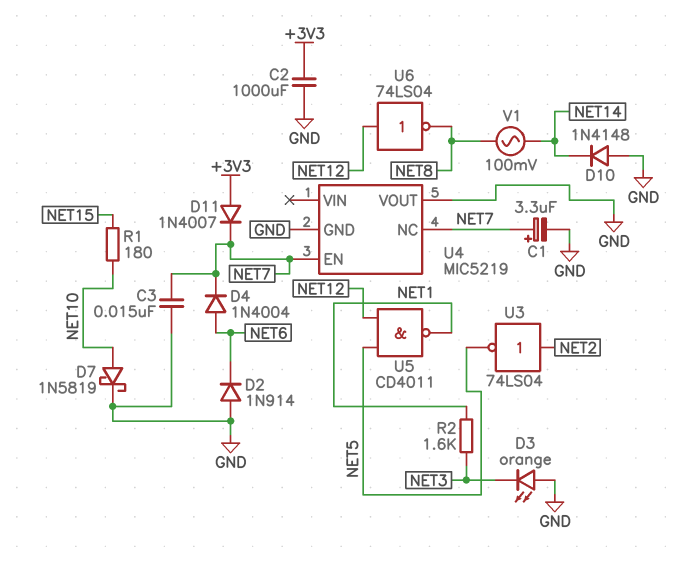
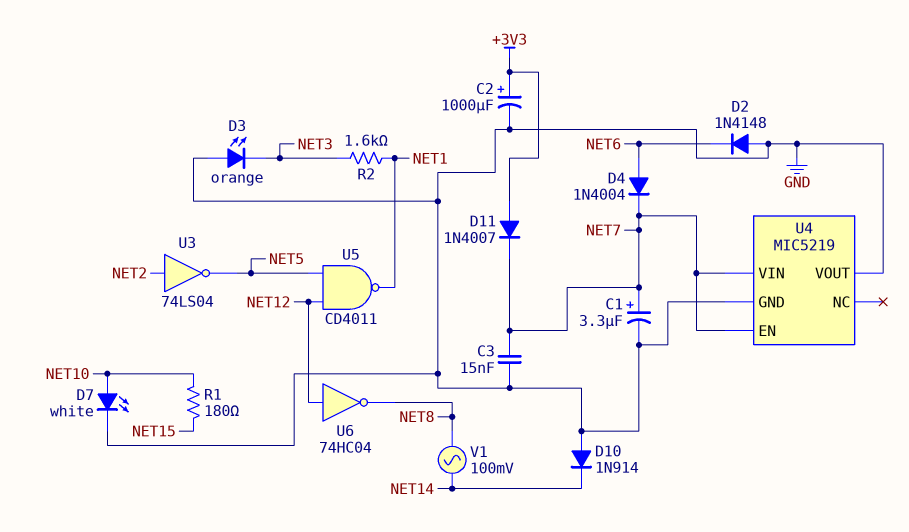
C2: 1000uF (+3V3, GND) -> 1000uF (plus +3V3, minus GND)
D2: diode 1N914 (A GND, K NET6) -> diode 1N4148 (A GND, K NET6)
D7: schottky 1N5819 (A NET10, K GND) -> LED white (A NET10, K GND)
D10: diode 1N4148 (A GND, K NET14) -> diode 1N914 (A GND, K NET14)
U4 pin NC: NET7 -> none
U4 pin VIN: none -> NET7
U6: NOT 74LS04 (in NET12, out NET8) -> NOT 74HC04 (in NET12, out NET8)

